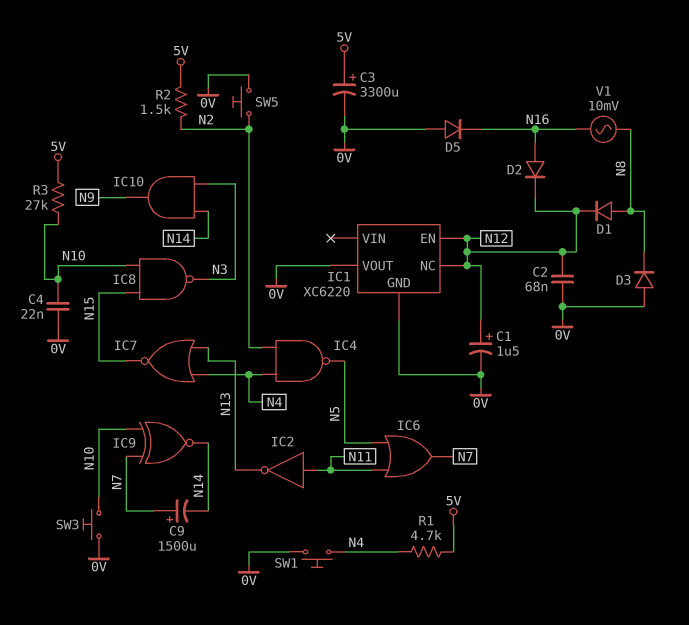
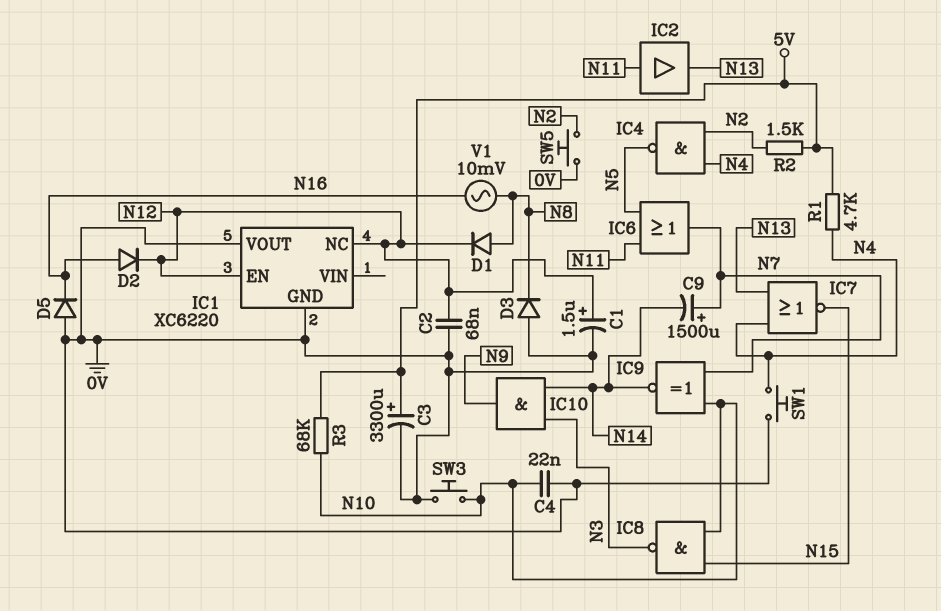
IC2: NOT (in N11, out N13) -> buffer (in N11, out N13)
R3: 27k (5V, N10) -> 68k (5V, N10)

